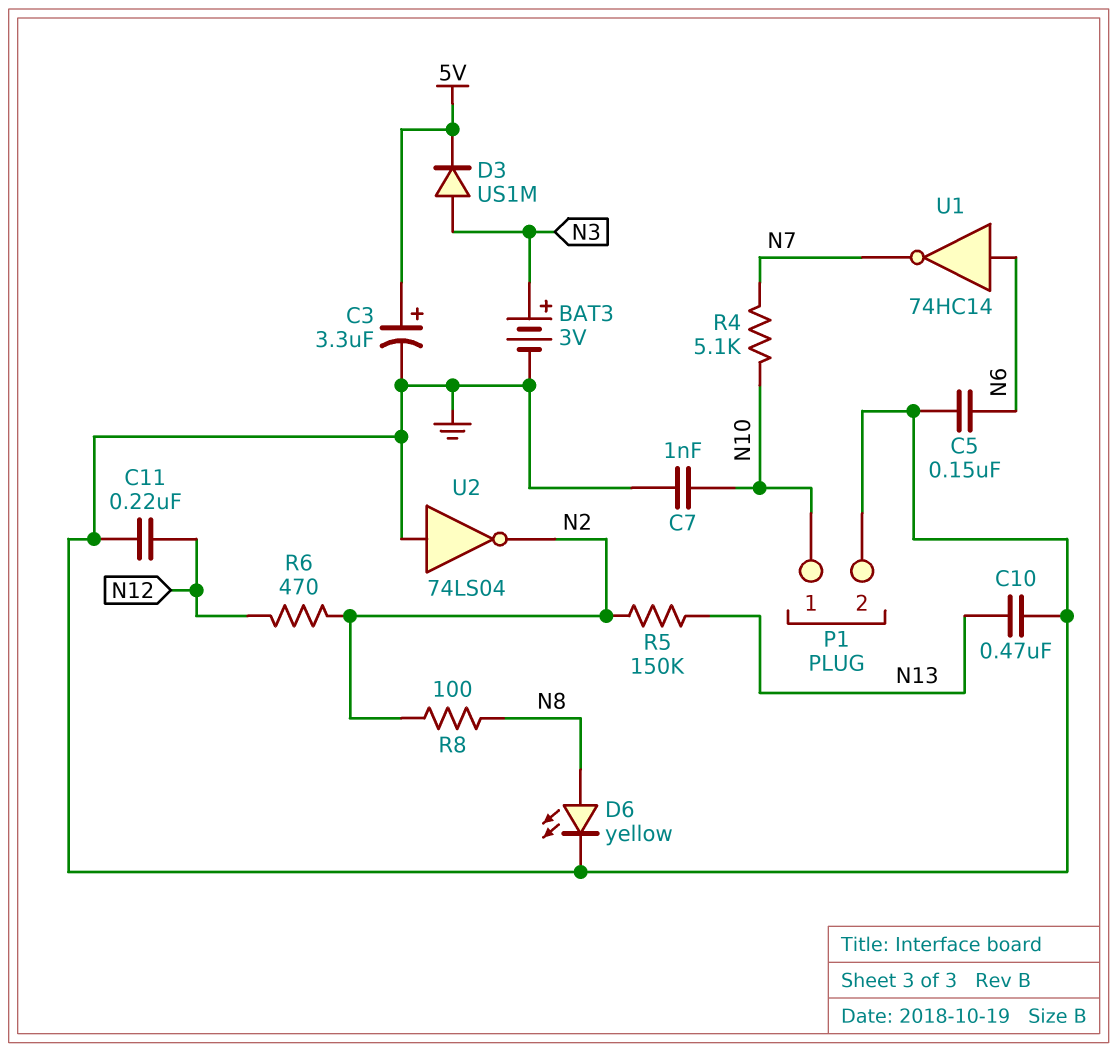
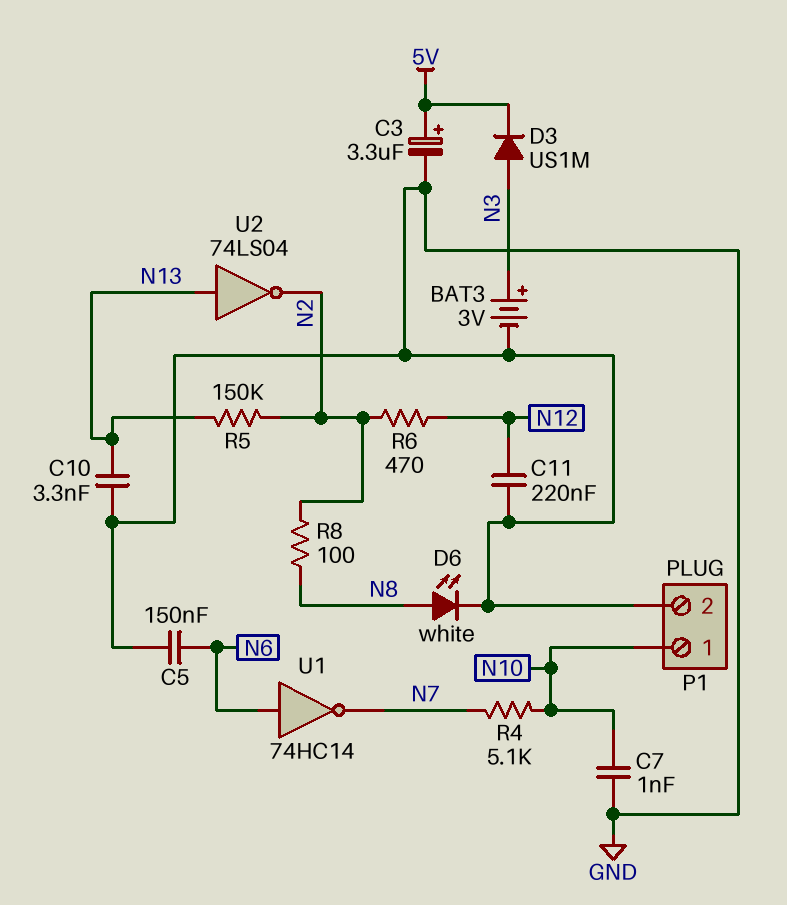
C10: 470nF (GND, N13) -> 3.3nF (GND, N13)
D6: LED yellow (A N8, K GND) -> LED white (A N8, K GND)
U2: NOT 74LS04 (in GND, out N2) -> NOT 74LS04 (in N13, out N2)

